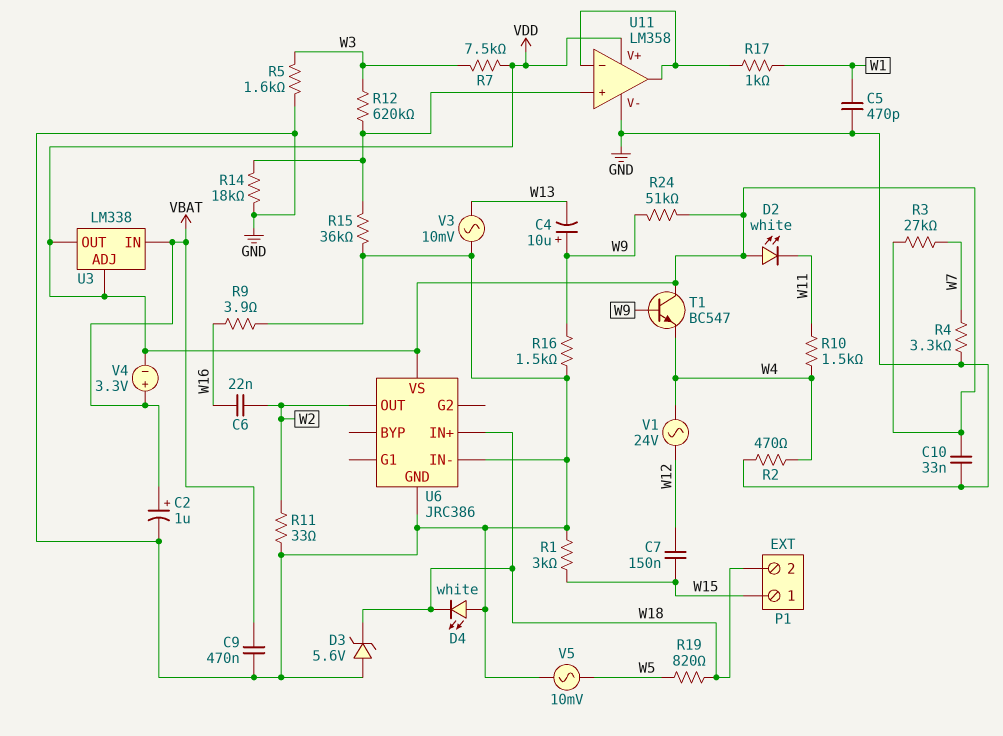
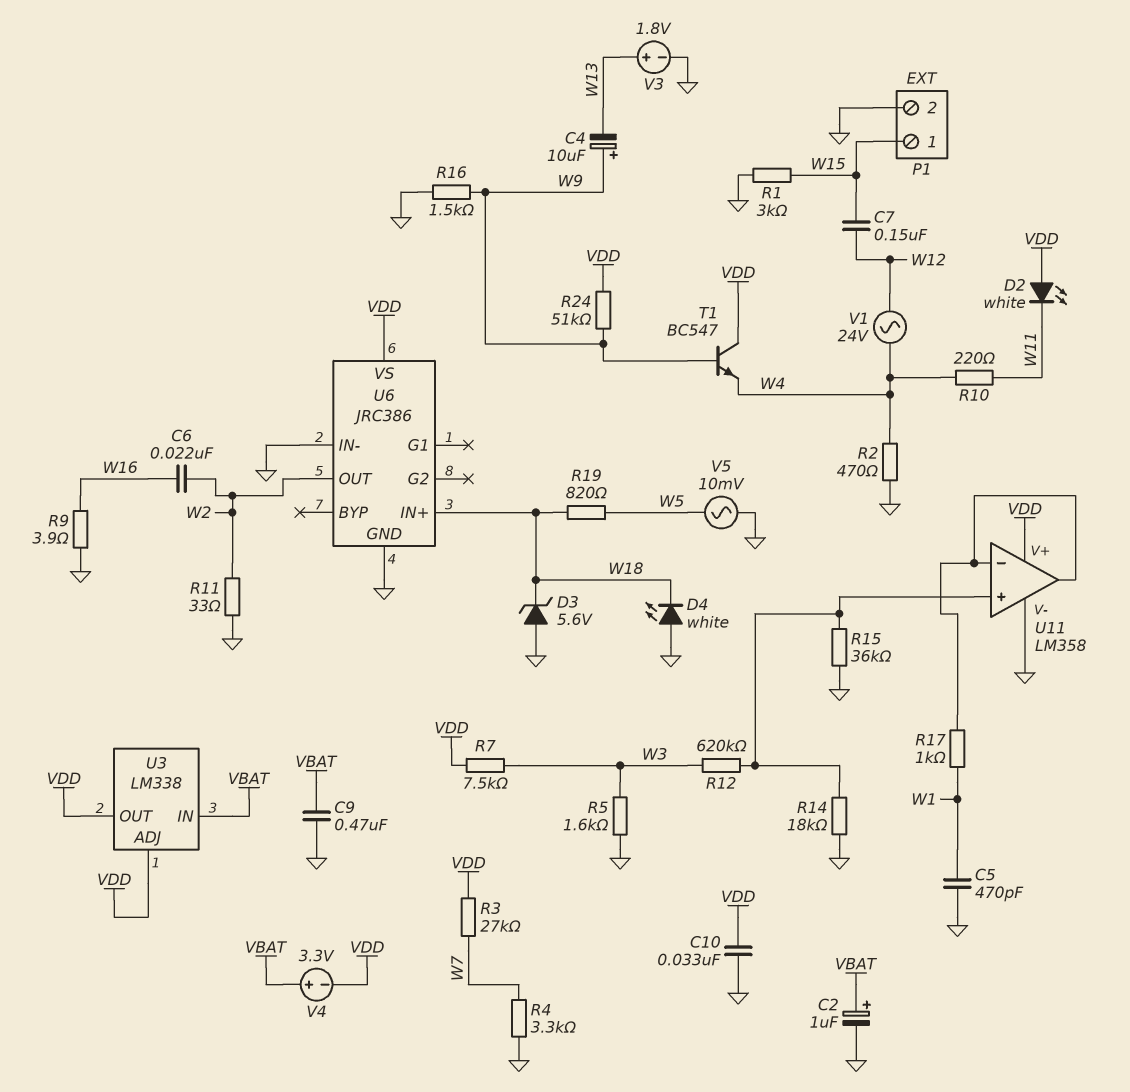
P1 pin 2: W18 -> GND
R10: 1.5k (W4, W11) -> 220 (W4, W11)
V3: AC 10mV (GND, W13) -> 1.8V (plus W13, minus GND)

